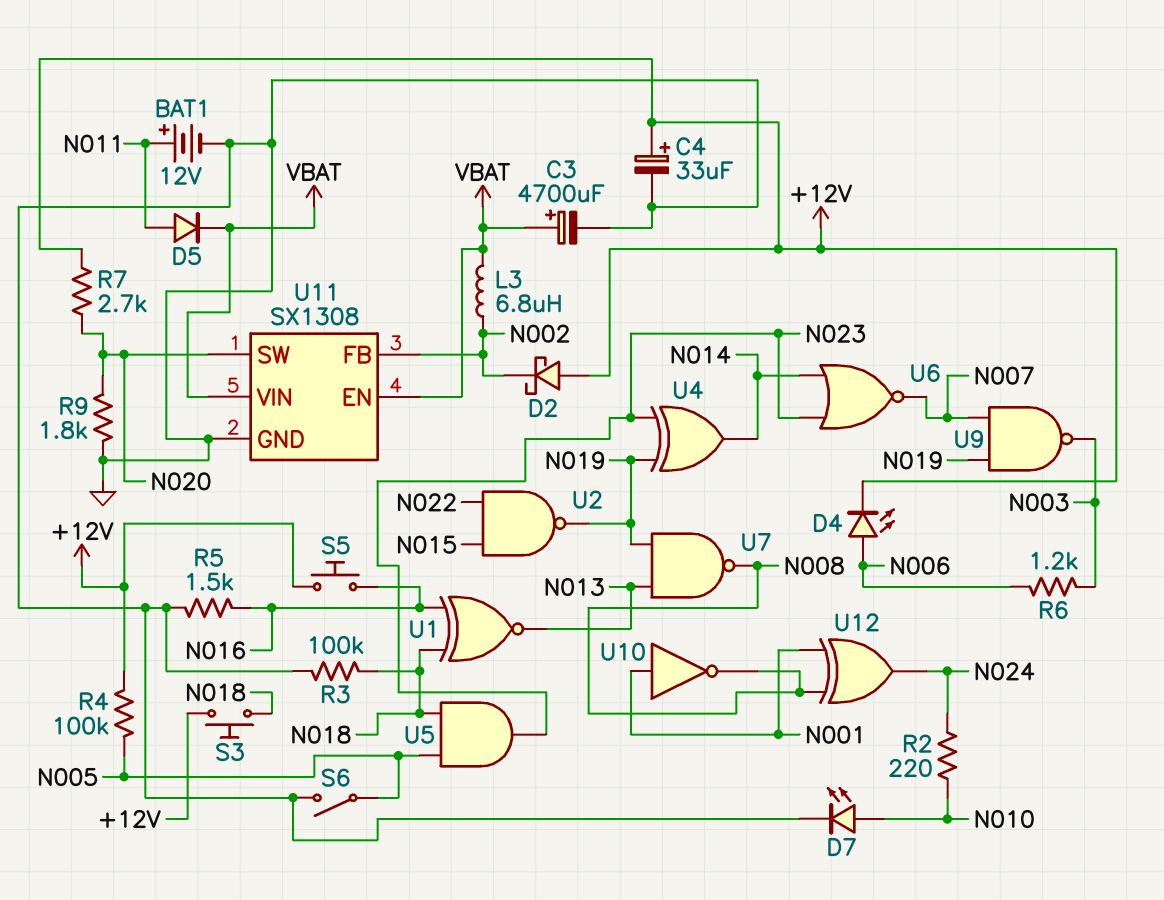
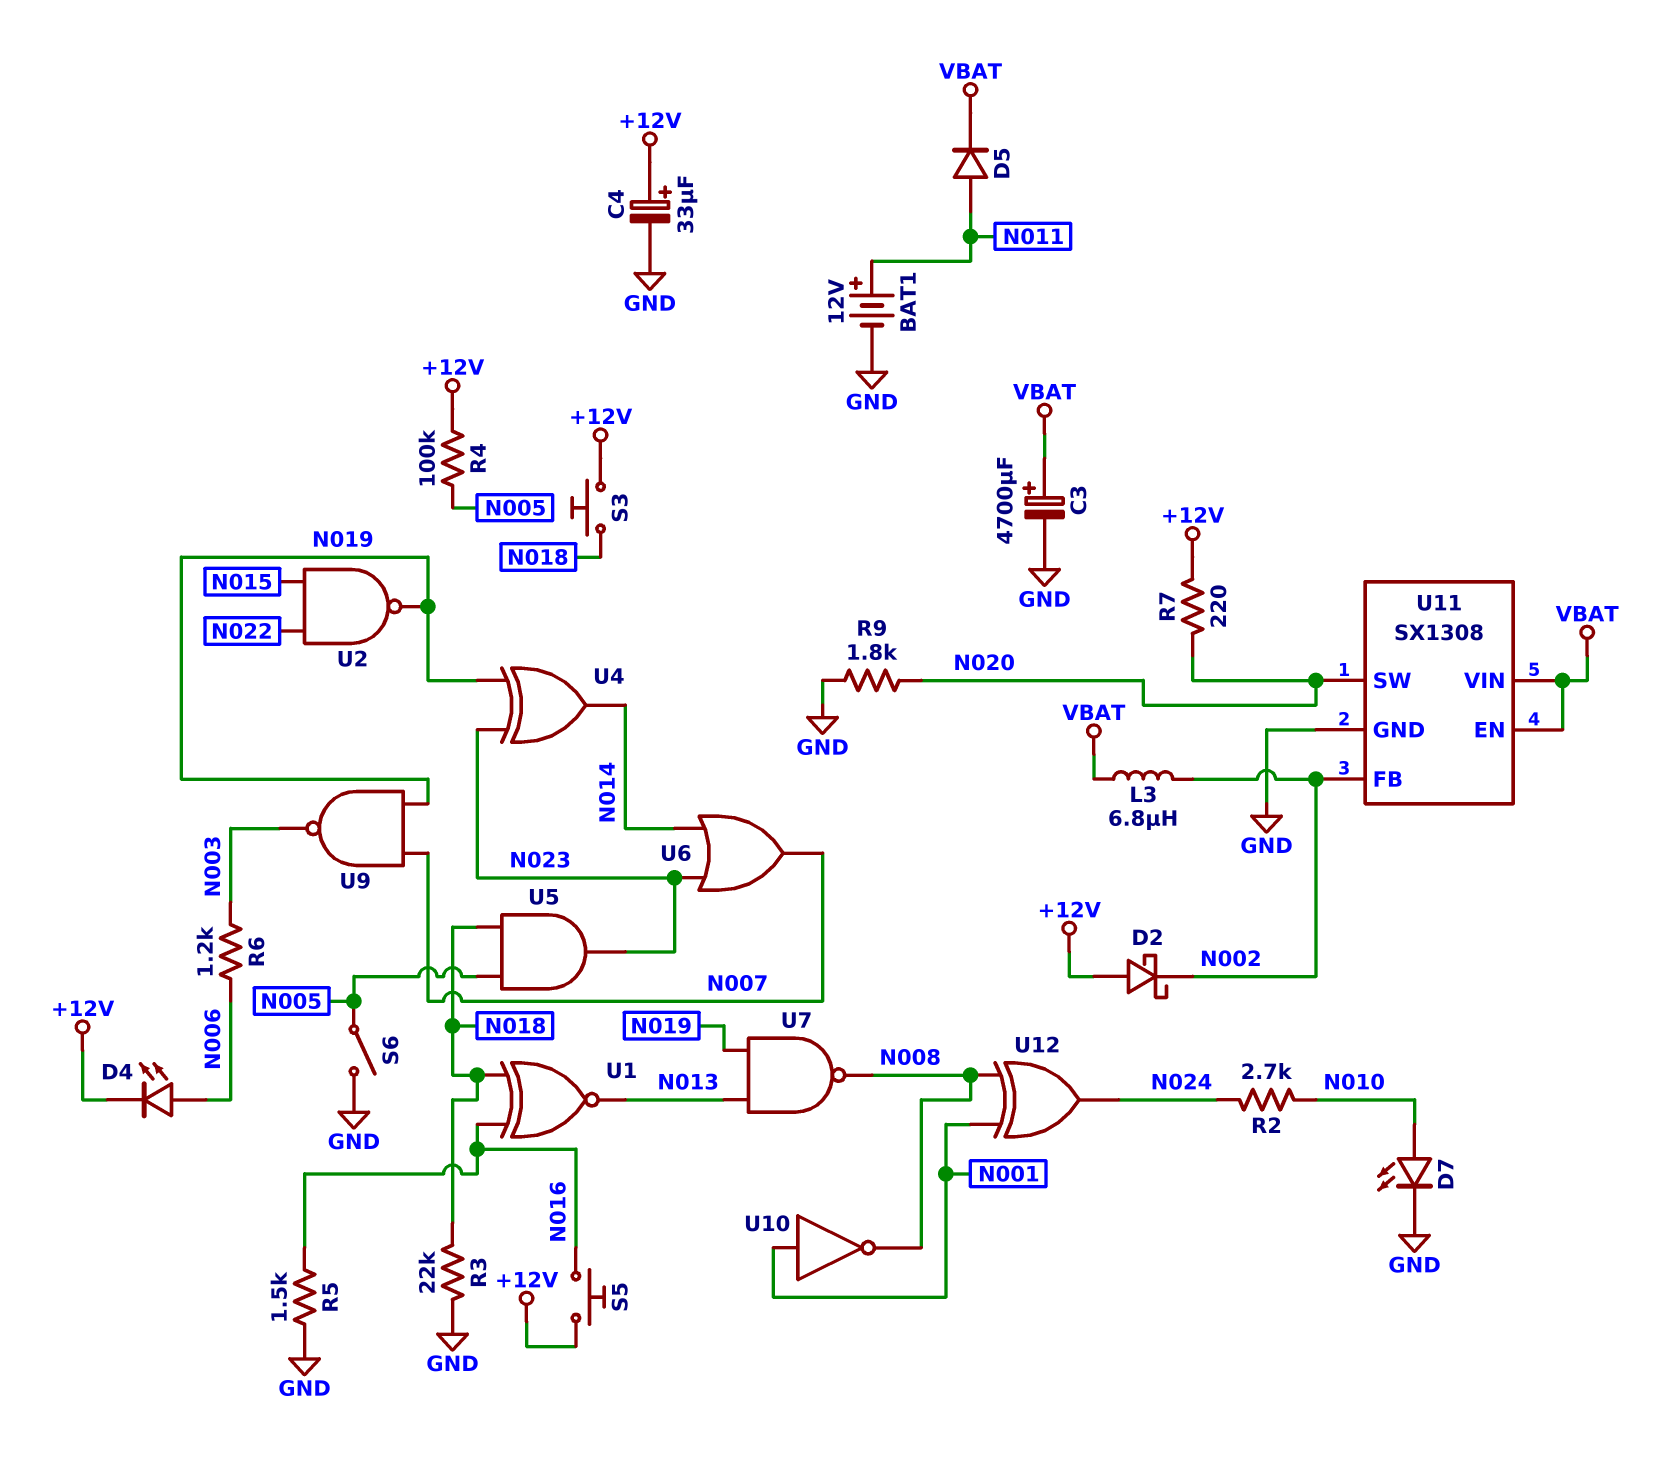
R2: 220 (N010, N024) -> 2.7k (N010, N024)
R3: 100k (GND, N018) -> 22k (GND, N018)
R7: 2.7k (+12V, N020) -> 220 (+12V, N020)
U6: NOR (in N014, in N023, out N007) -> OR (in N014, in N023, out N007)

